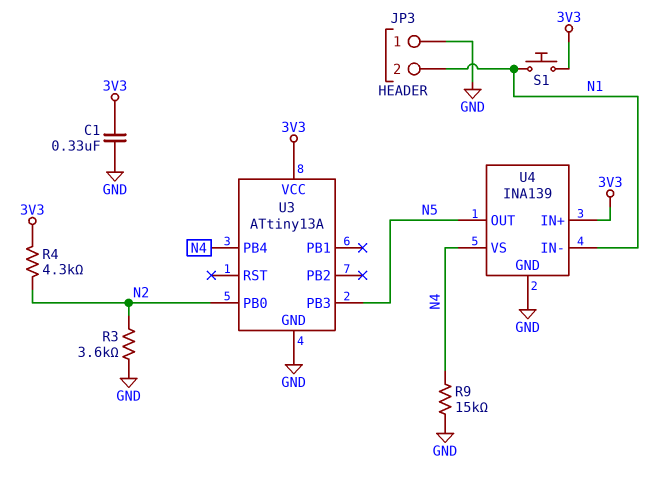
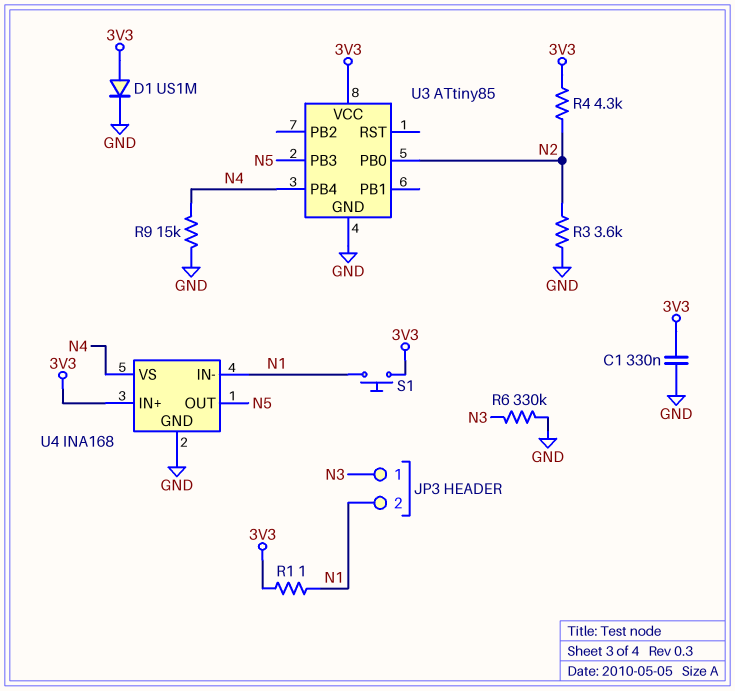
D1: none -> diode US1M (A 3V3, K GND)
JP3 pin 1: GND -> N3
R1: none -> 1 (3V3, N1)
R6: none -> 330k (GND, N3)
U3: ATtiny13A -> ATtiny85
U4: INA139 -> INA168

